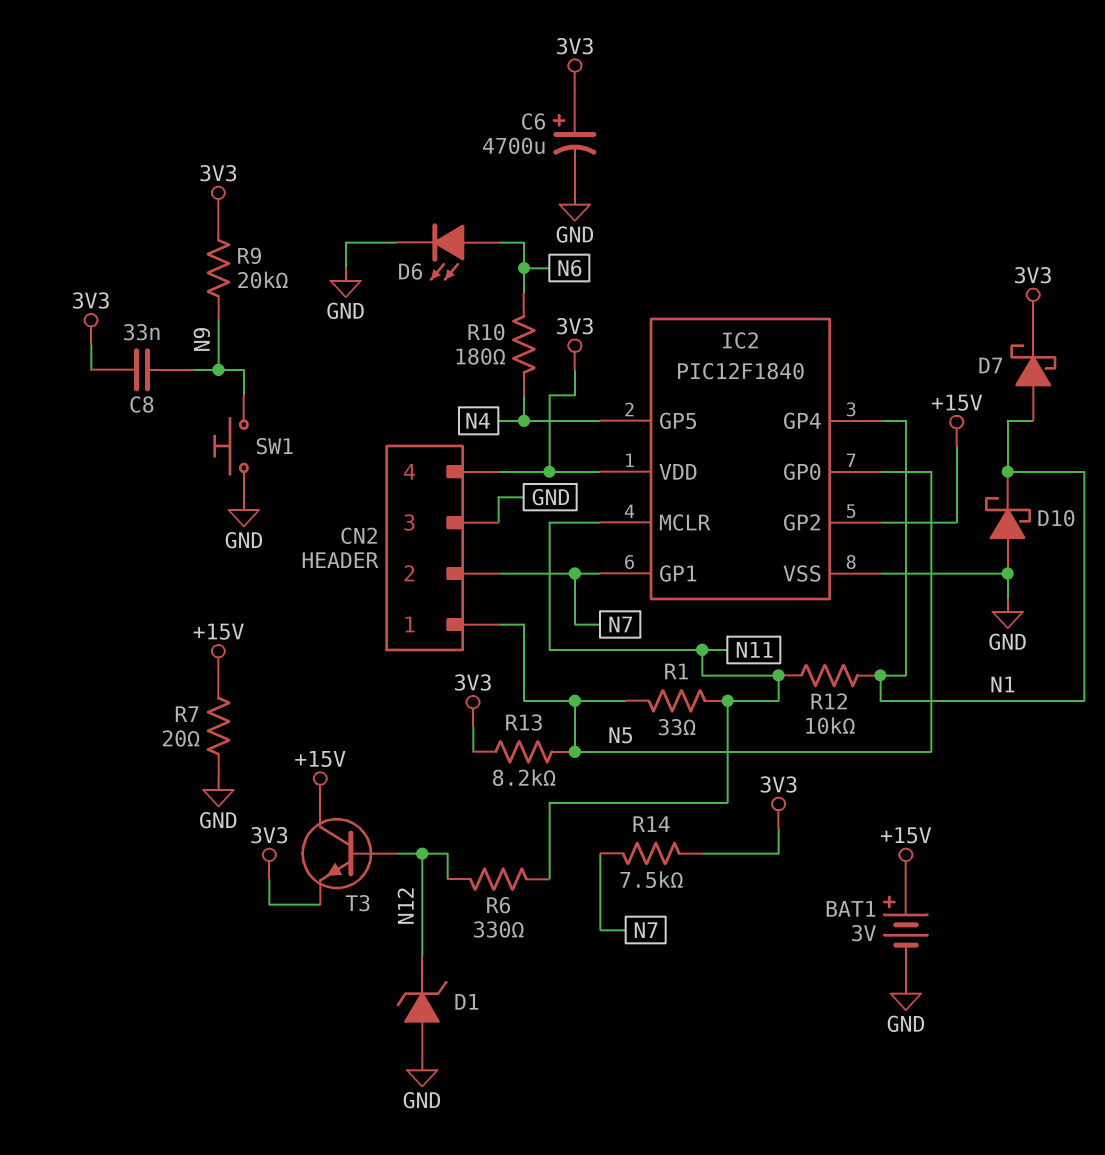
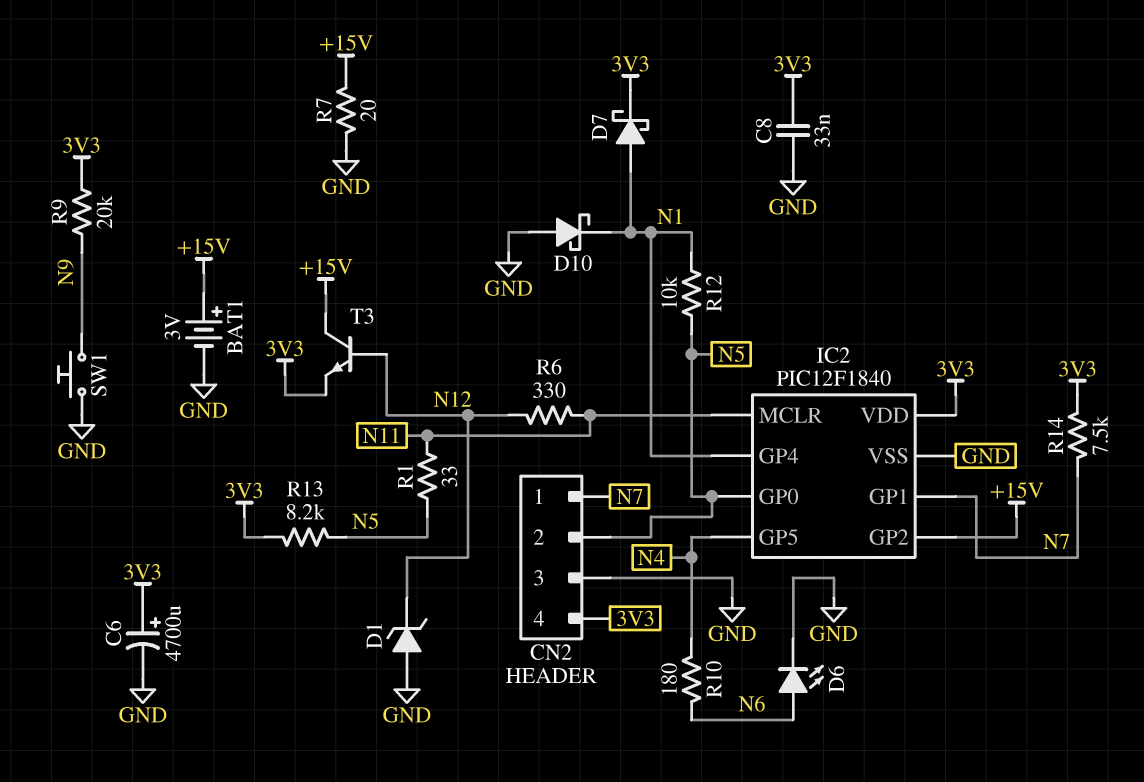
C8: 33nF (3V3, N9) -> 33nF (3V3, GND)
CN2 pin 1: N5 -> N7
CN2 pin 2: N7 -> N5
R12: 10k (N1, N11) -> 10k (N1, N5)

